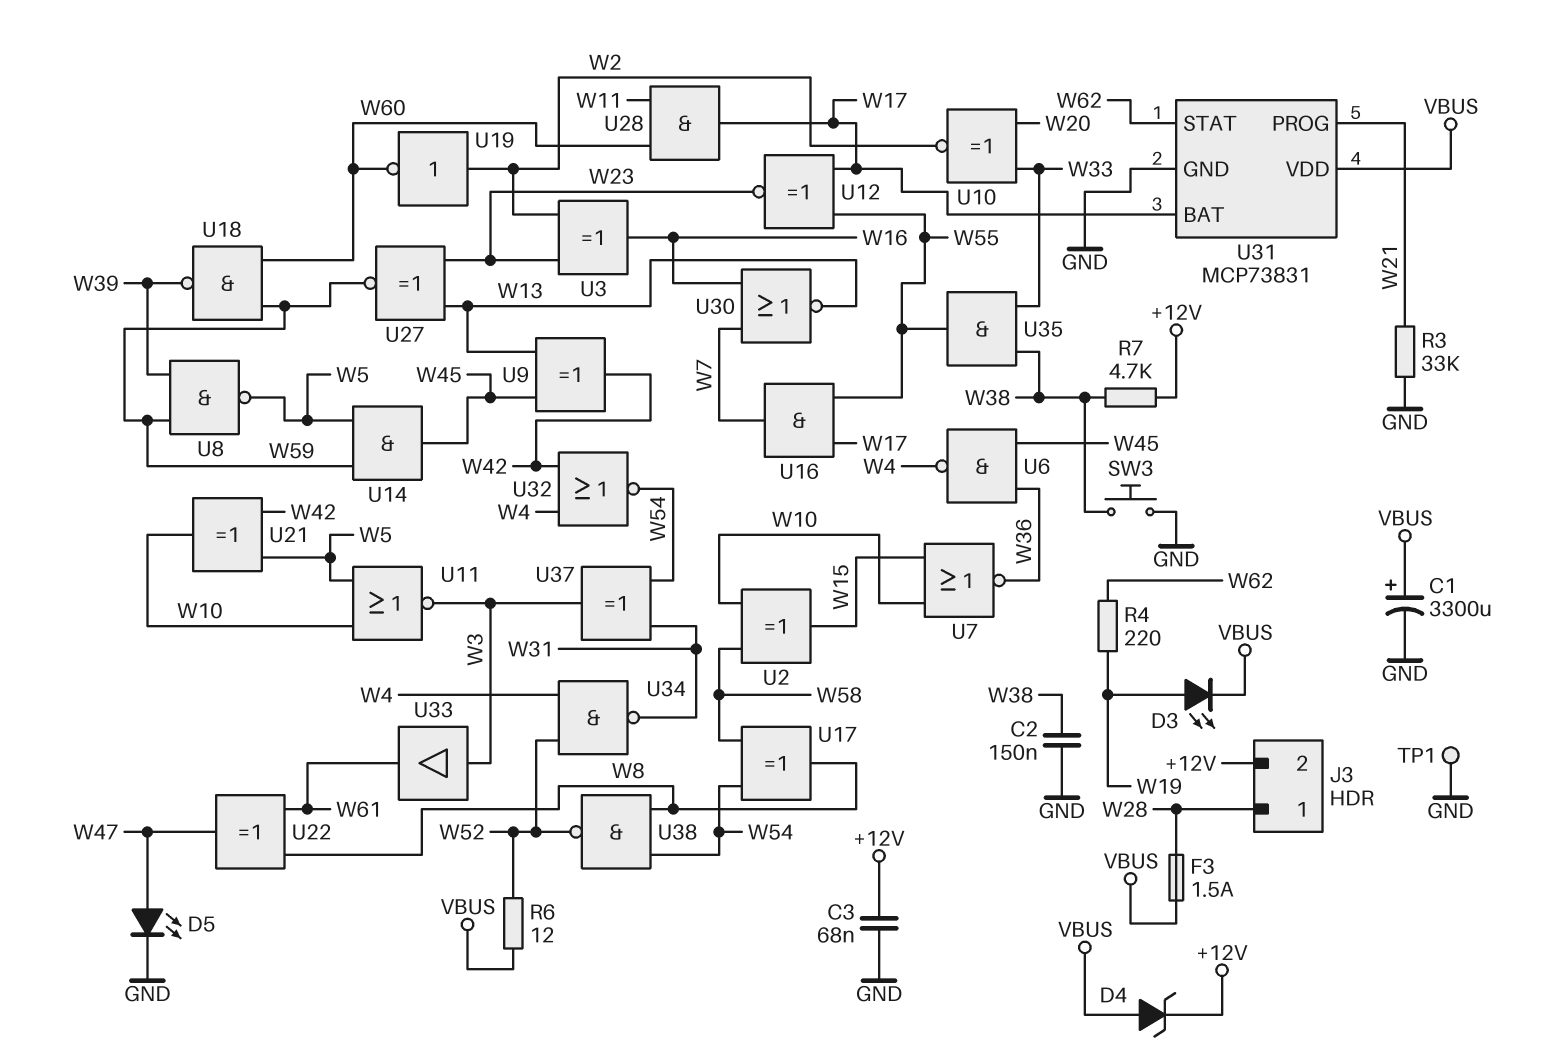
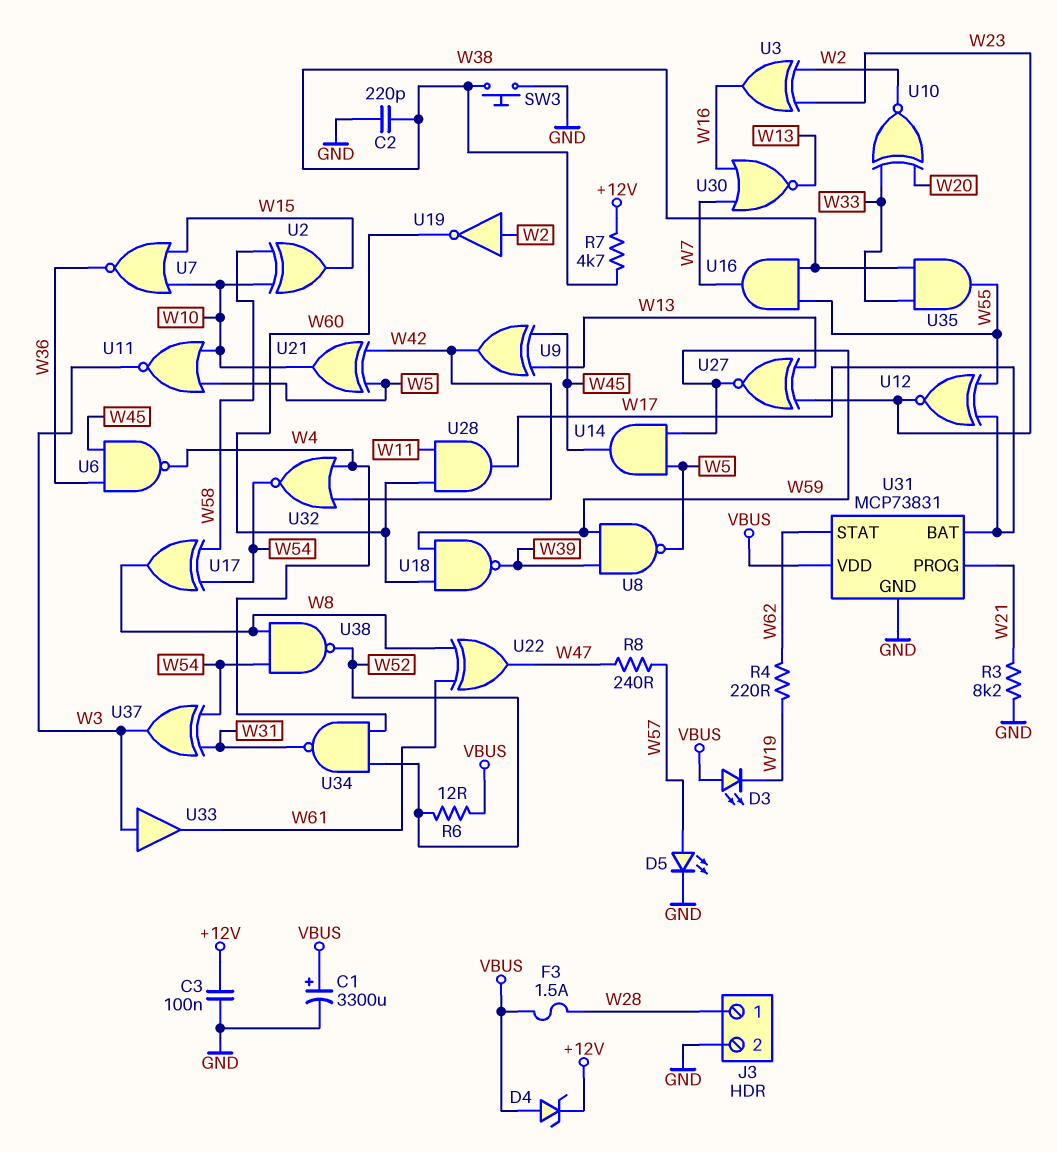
C2: 150nF (GND, W38) -> 220pF (GND, W38)
C3: 68nF (+12V, GND) -> 100nF (+12V, GND)
D3: LED (A W19, K VBUS) -> LED (A VBUS, K W19)
D5: LED (A W47, K GND) -> LED (A W57, K GND)
J3 pin 2: +12V -> GND
R3: 33k (GND, W21) -> 8.2k (GND, W21)
R8: none -> 240 (W47, W57)
TP1: test point (GND) -> none
U16: AND (in W17, in W55, out W7) -> AND (in W38, in W55, out W7)

